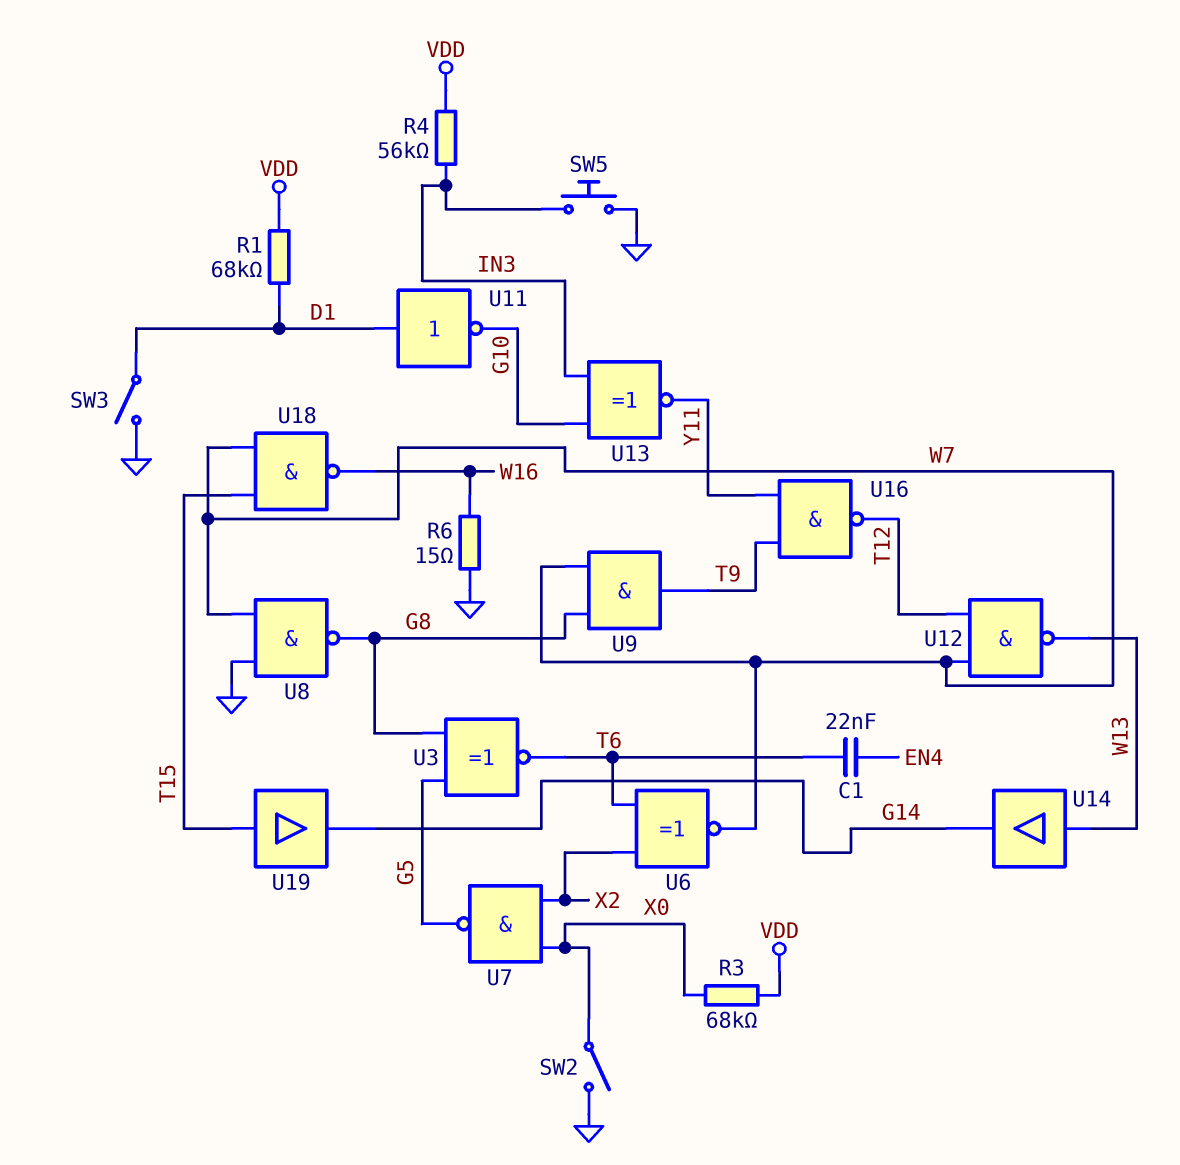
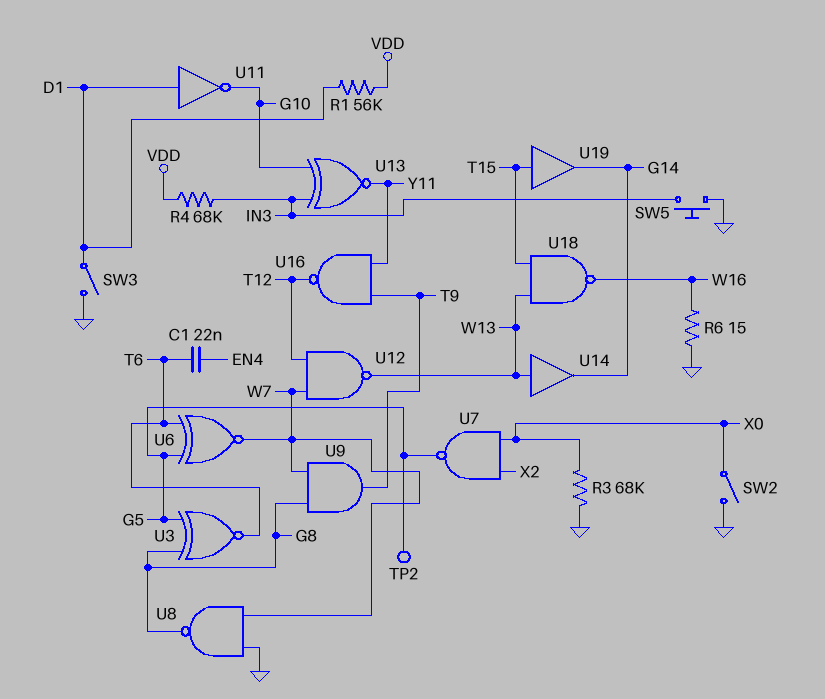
R1: 68k (D1, VDD) -> 56k (D1, VDD)
R3: 68k (VDD, X0) -> 68k (GND, X0)
R4: 56k (IN3, VDD) -> 68k (IN3, VDD)
TP2: none -> test point (G5)
U6: XNOR (in T6, in X2, out W7) -> XNOR (in G5, in T6, out W7)
U18: NAND (in T15, in W7, out W16) -> NAND (in T15, in W13, out W16)

